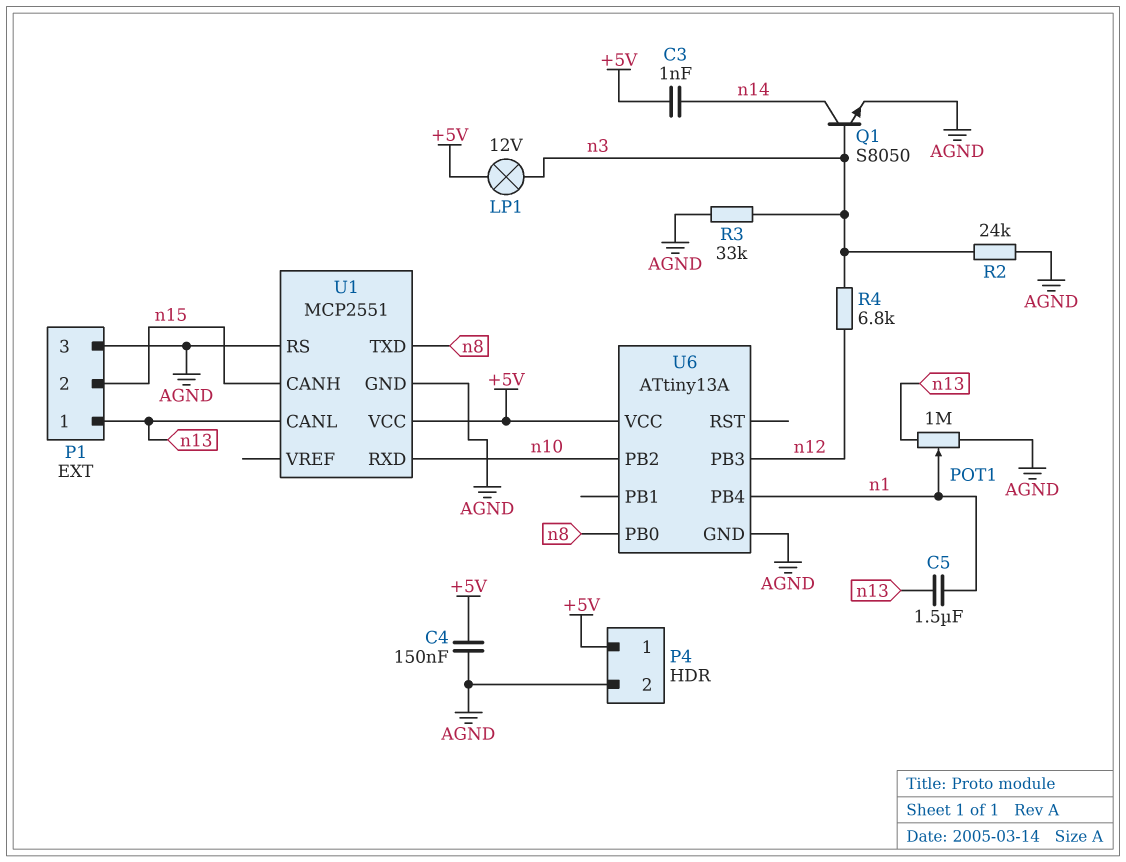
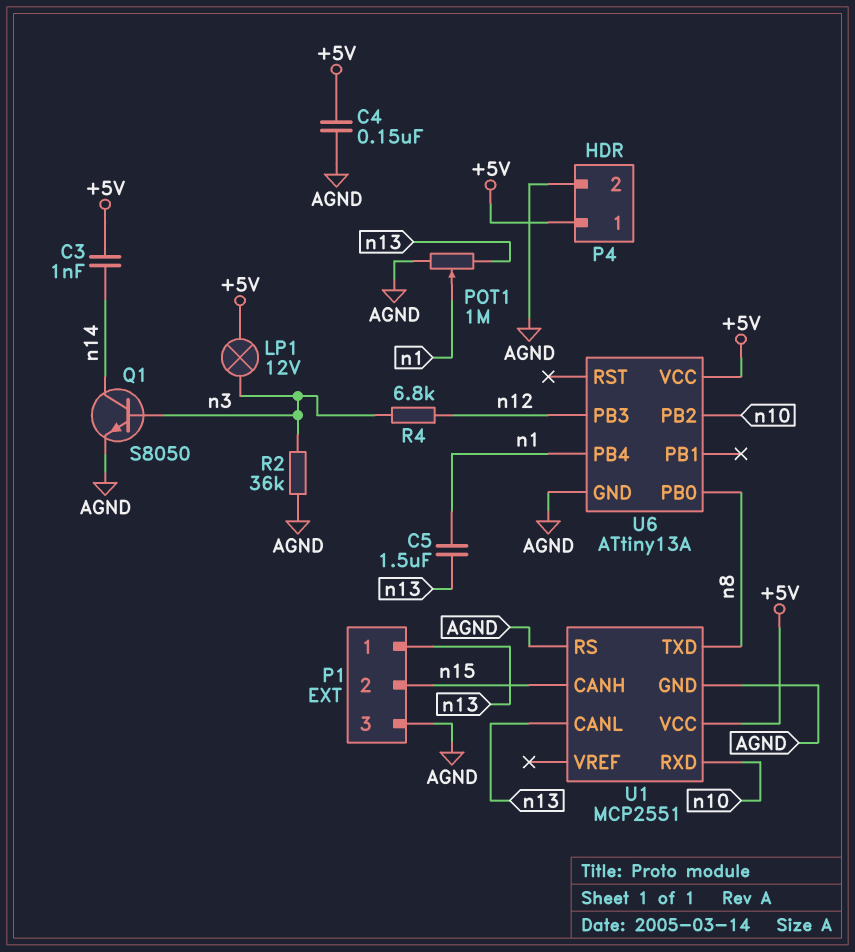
R2: 24k (AGND, n3) -> 36k (AGND, n3)
R3: 33k (AGND, n3) -> none

